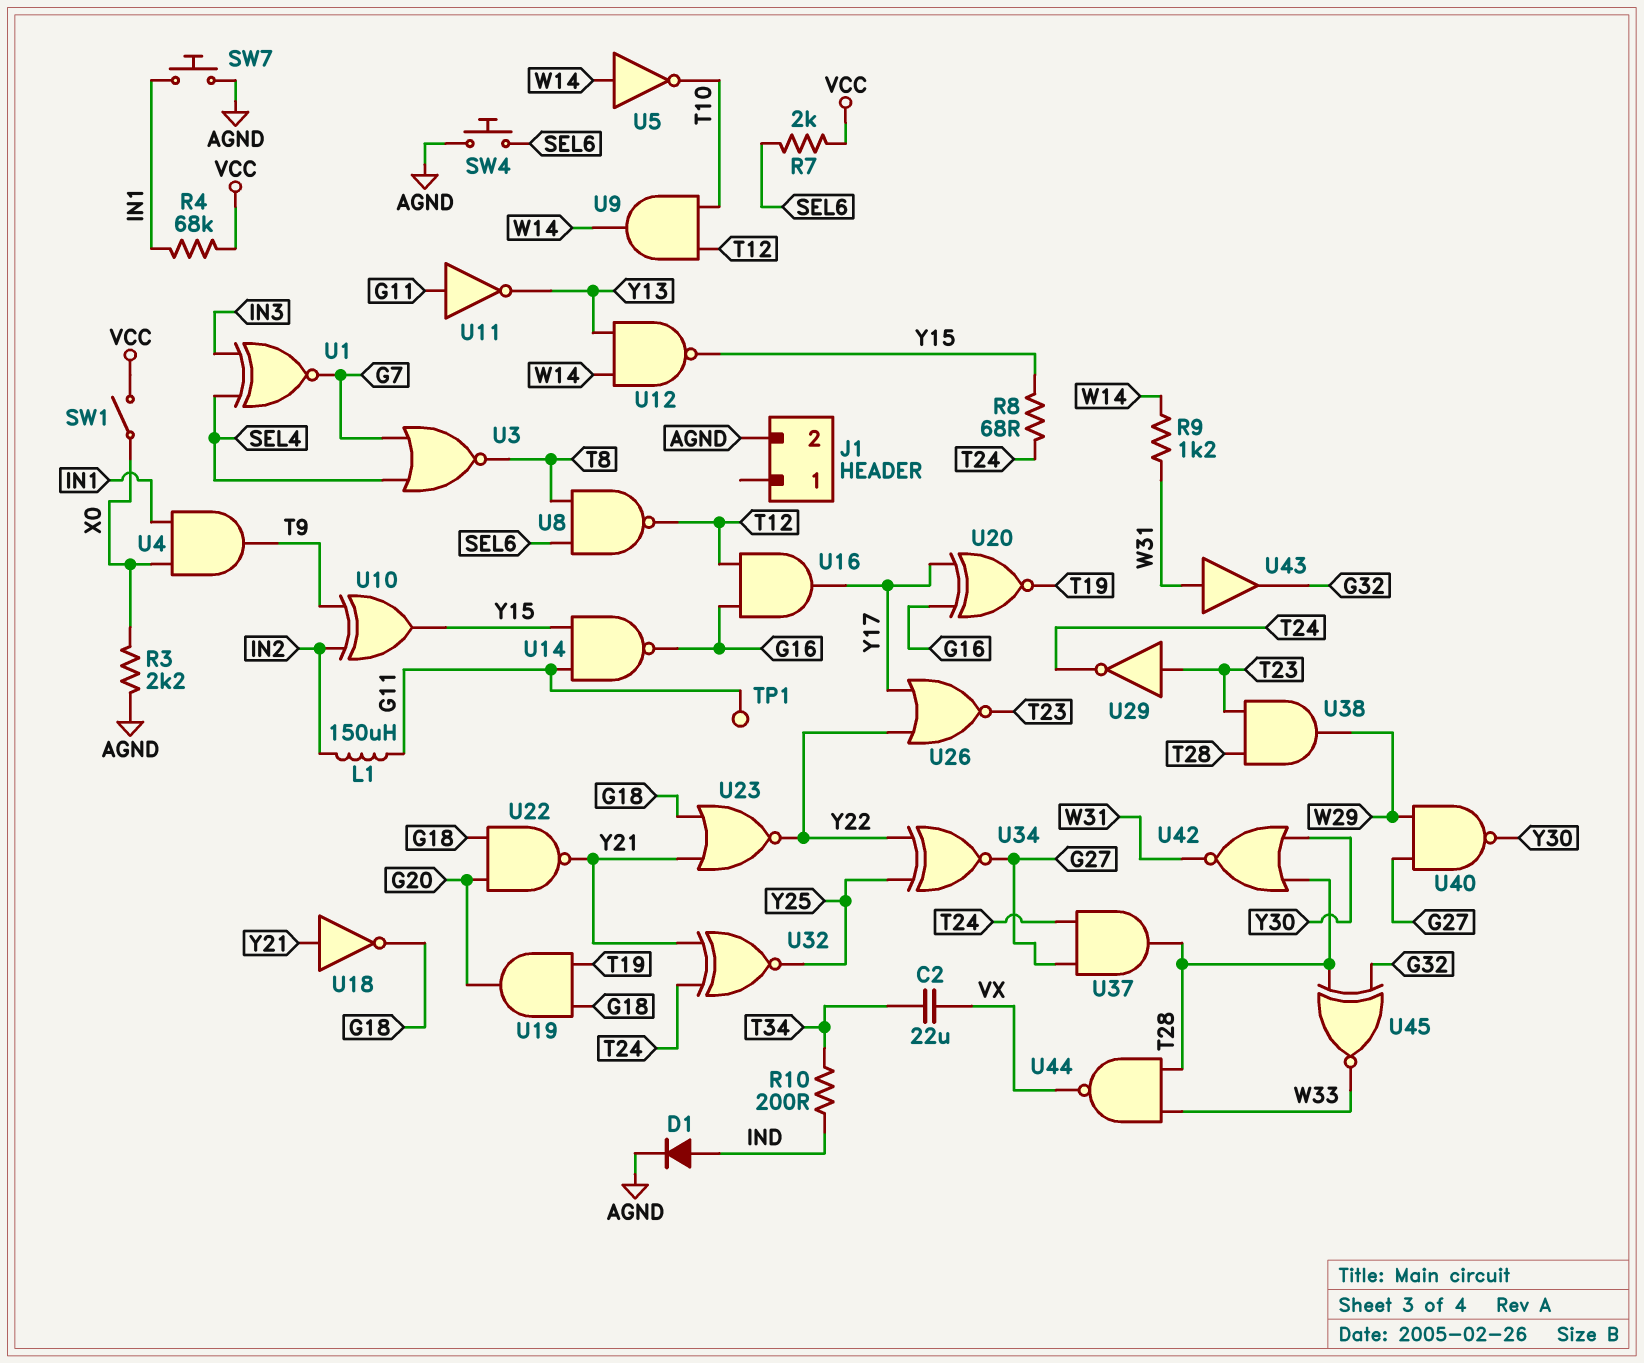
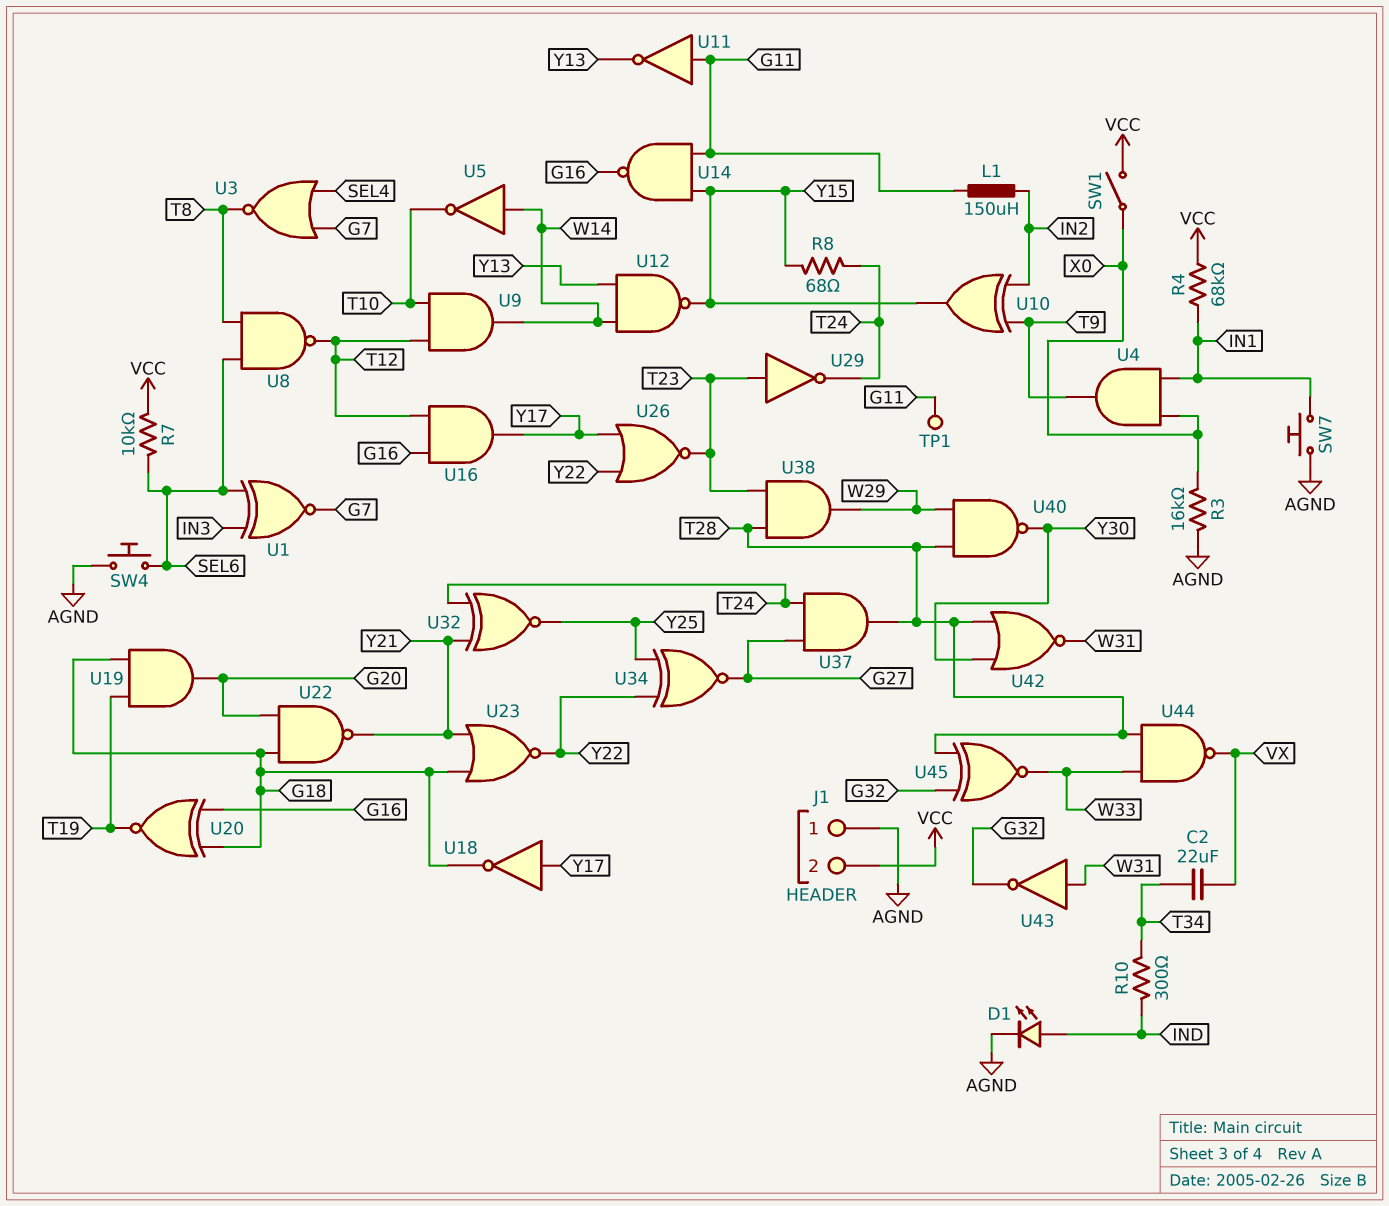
D1: diode (A IND, K AGND) -> LED (A IND, K AGND)
J1 pin 1: none -> AGND
J1 pin 2: AGND -> VCC
R3: 2.2k (AGND, X0) -> 16k (AGND, X0)
R7: 2k (SEL6, VCC) -> 10k (SEL6, VCC)
R9: 1.2k (W14, W31) -> none
R10: 200 (IND, T34) -> 300 (IND, T34)
U1: XNOR (in IN3, in SEL4, out G7) -> XNOR (in IN3, in SEL6, out G7)
U18: NOT (in Y21, out G18) -> NOT (in Y17, out G18)
U20: XNOR (in G16, in Y17, out T19) -> XNOR (in G16, in G18, out T19)
U40: NAND (in G27, in W29, out Y30) -> NAND (in T28, in W29, out Y30)
U43: buffer (in W31, out G32) -> NOT (in W31, out G32)

